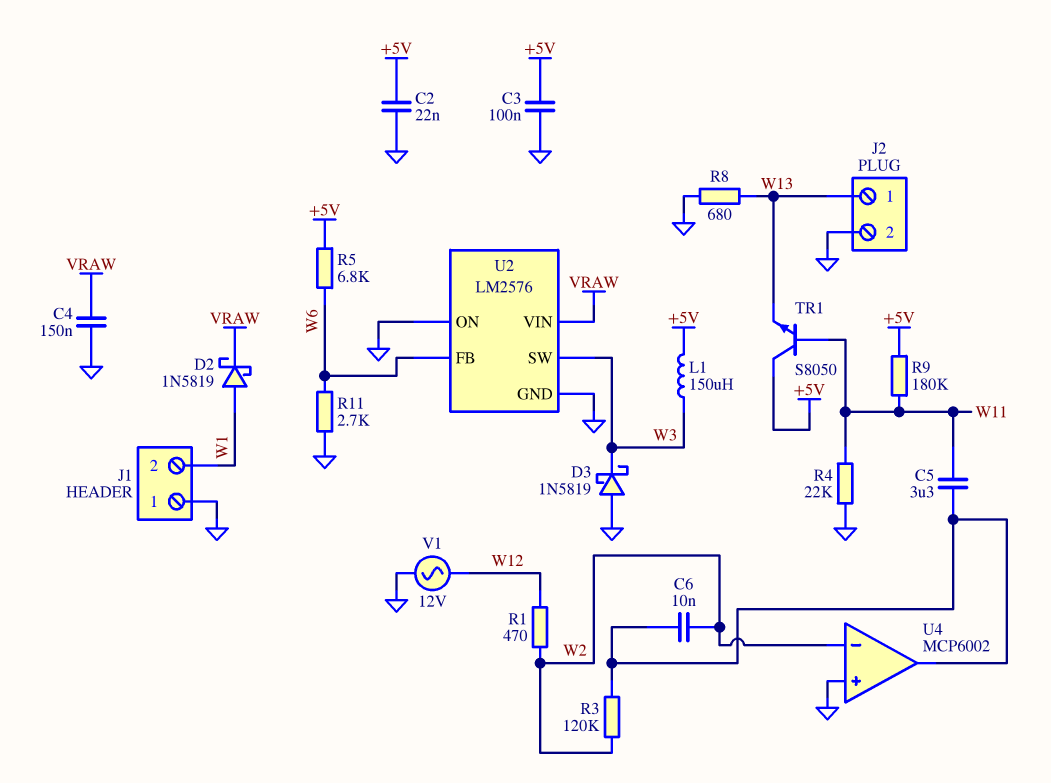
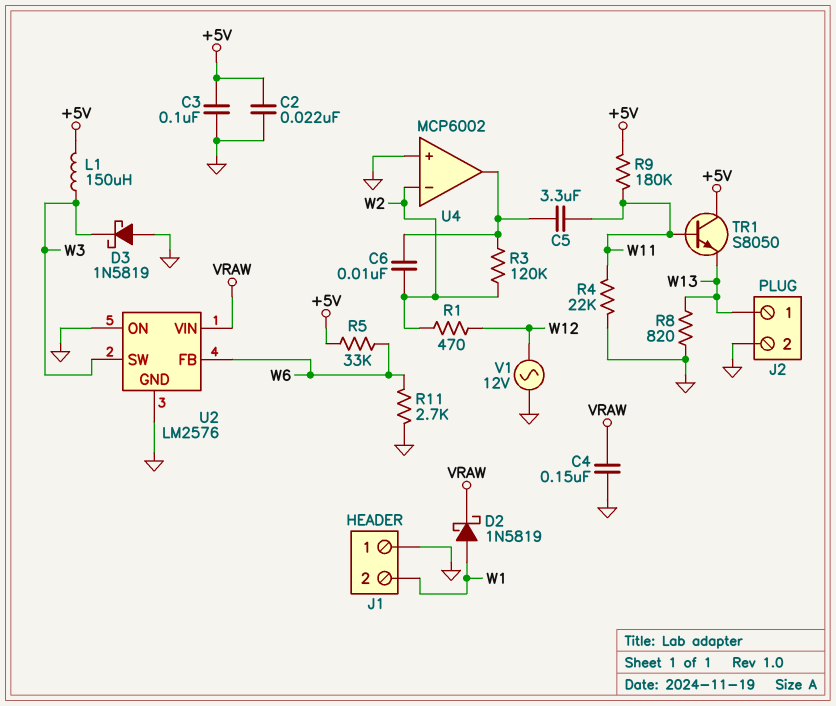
R5: 6.8k (+5V, W6) -> 33k (+5V, W6)
R8: 680 (GND, W13) -> 820 (GND, W13)

